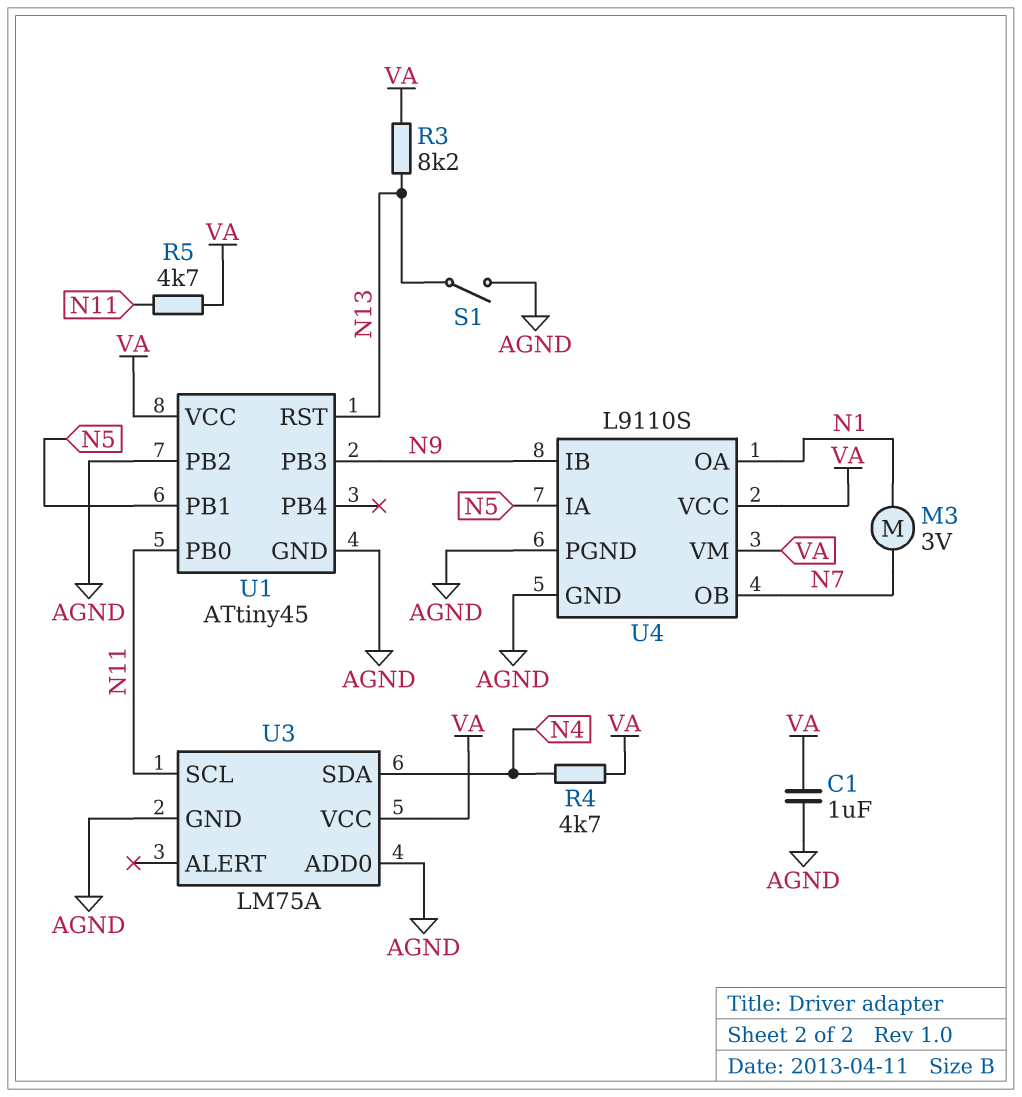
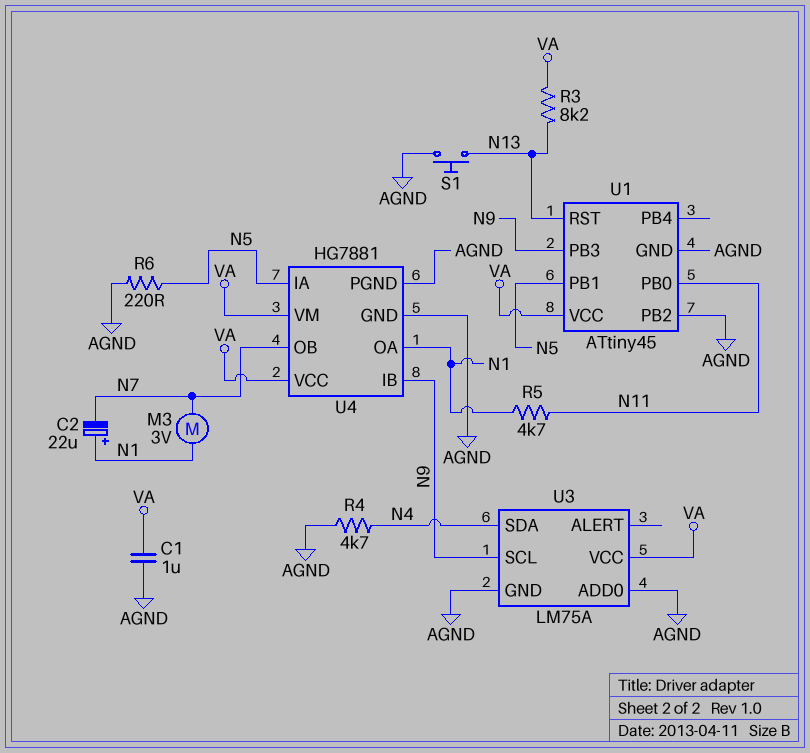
C2: none -> 22uF (plus N1, minus N7)
R4: 4.7k (N4, VA) -> 4.7k (AGND, N4)
R5: 4.7k (N11, VA) -> 4.7k (N1, N11)
R6: none -> 220 (AGND, N5)
S1: switch (AGND, N13) -> button (AGND, N13)
U3 pin SCL: N11 -> N9
U4: L9110S -> HG7881

